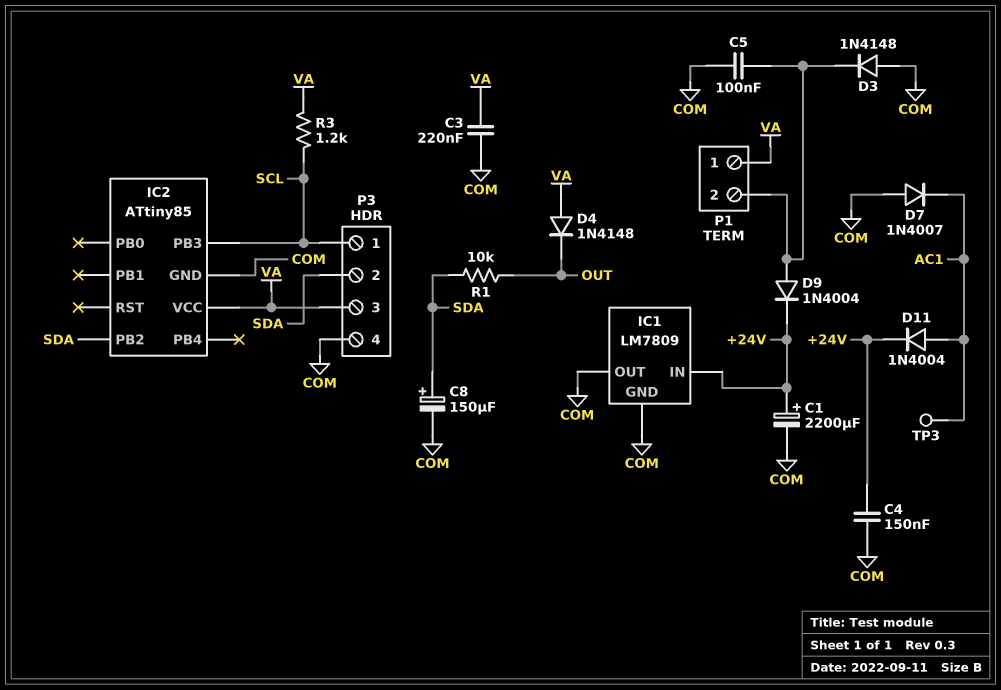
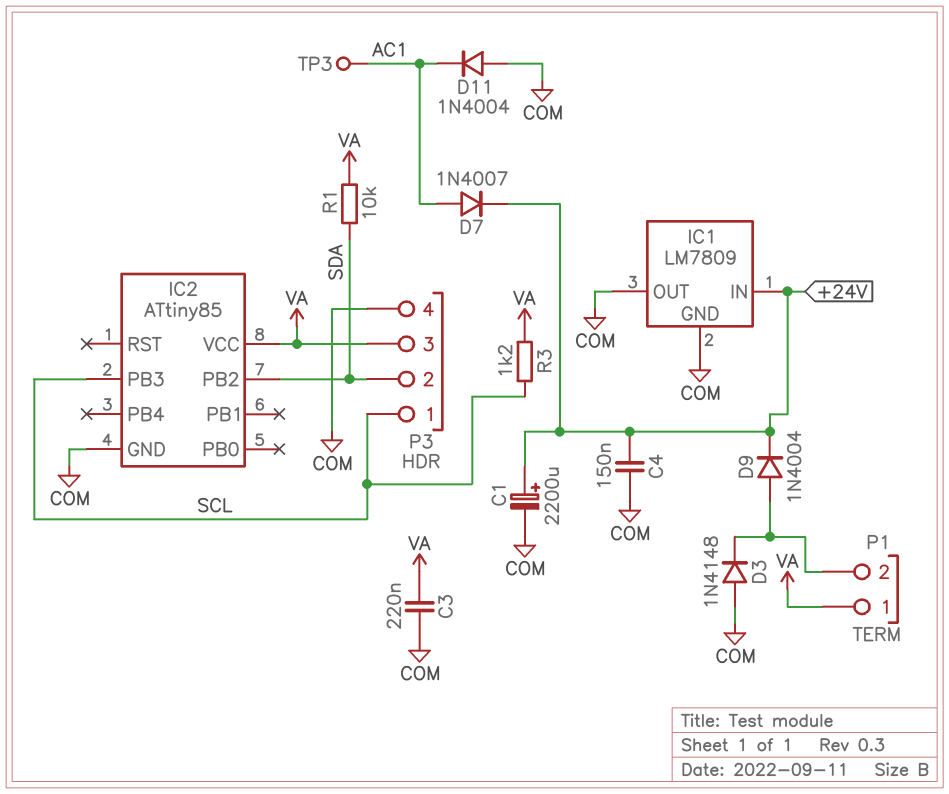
C5: 100nF (COM, P1/2) -> none
C8: 150uF (plus SDA, minus COM) -> none
D4: diode 1N4148 (A VA, K OUT) -> none
D7: diode 1N4007 (A COM, K AC1) -> diode 1N4007 (A AC1, K +24V)
D11: diode 1N4004 (A AC1, K +24V) -> diode 1N4004 (A COM, K AC1)
R1: 10k (OUT, SDA) -> 10k (SDA, VA)

